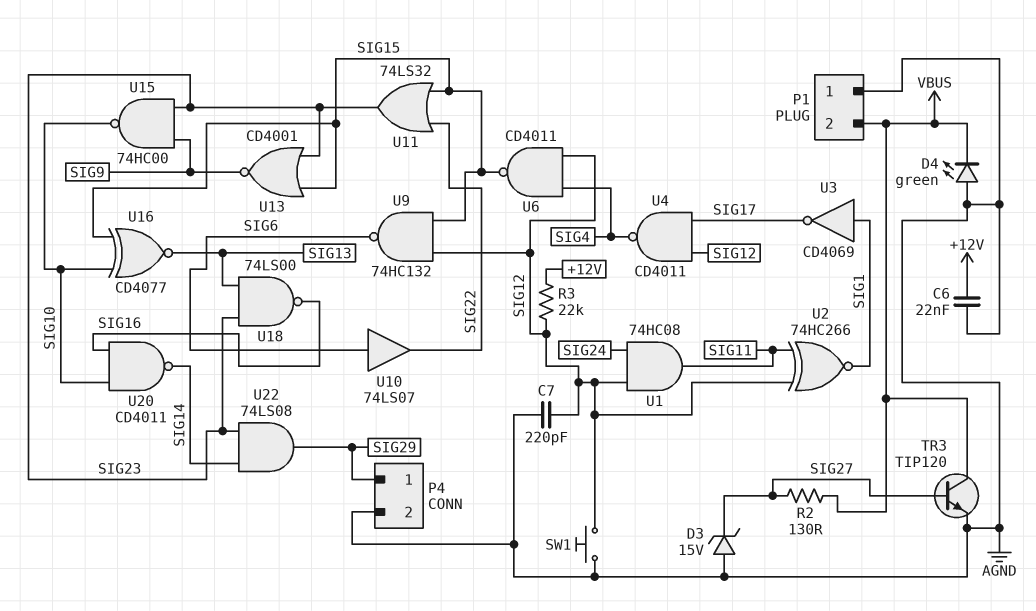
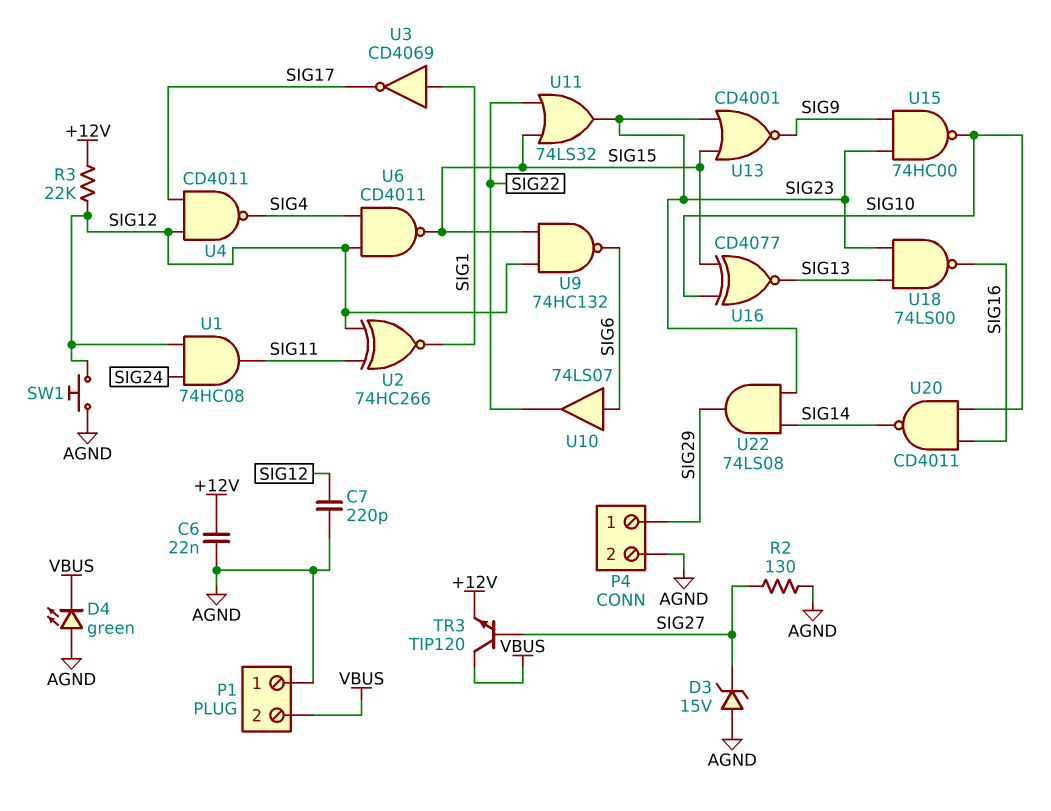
R2: 130 (SIG27, VBUS) -> 130 (AGND, SIG27)
TR3: NPN TIP120 (B SIG27, C VBUS, E AGND) -> NPN TIP120 (B SIG27, C VBUS, E +12V)

